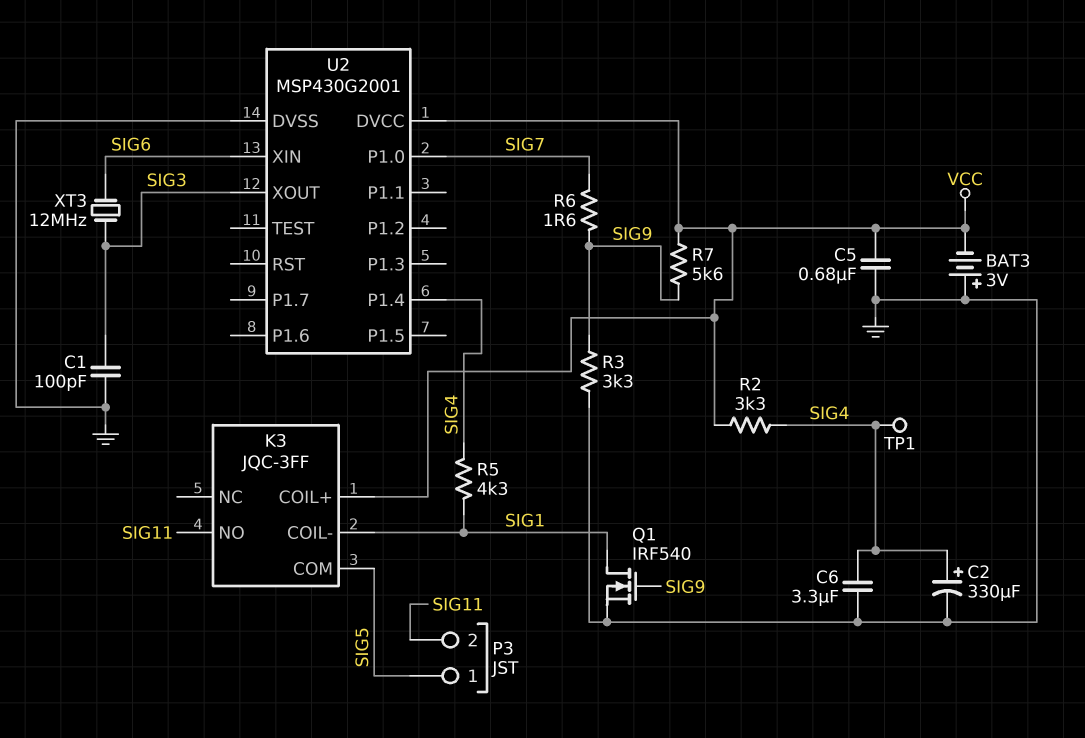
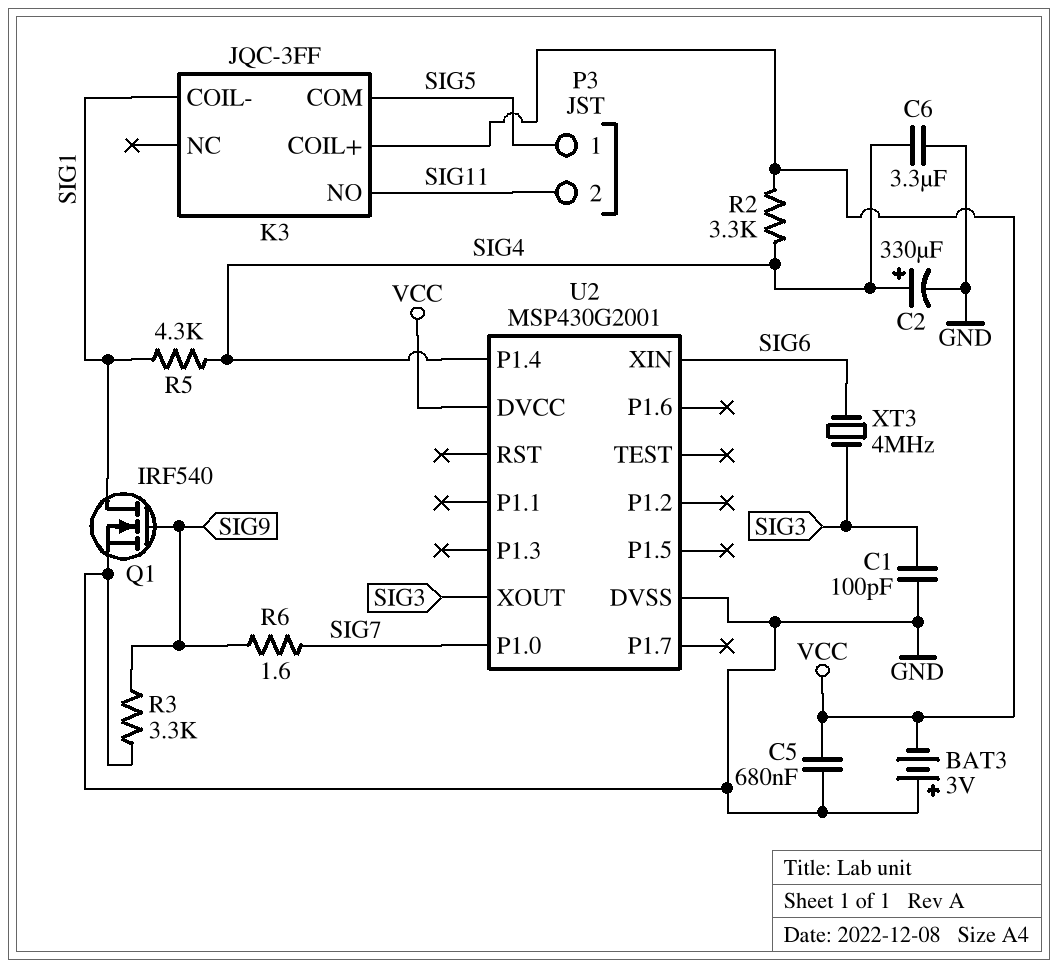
R7: 5.6k (SIG9, VCC) -> none
TP1: test point (SIG4) -> none
XT3: 12MHz (SIG3, SIG6) -> 4MHz (SIG3, SIG6)

